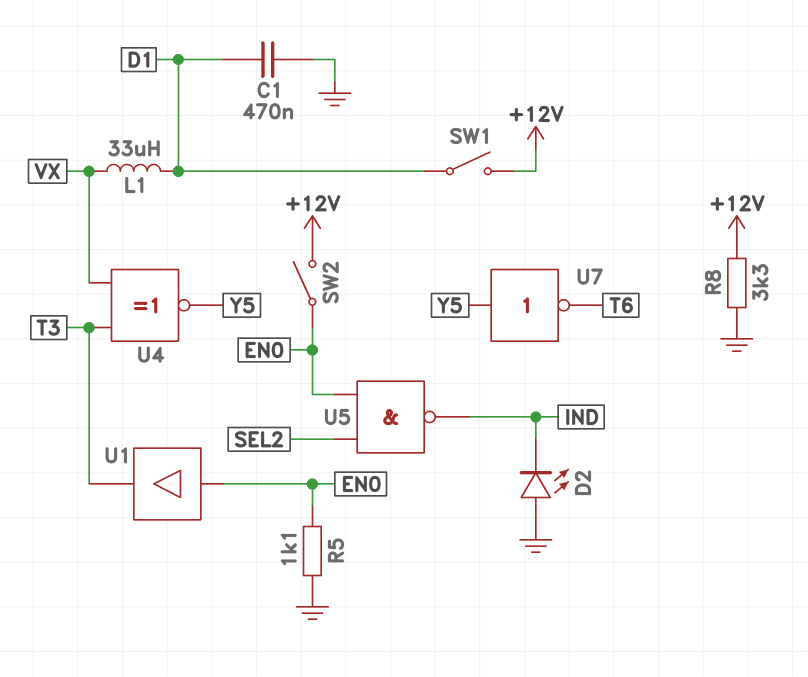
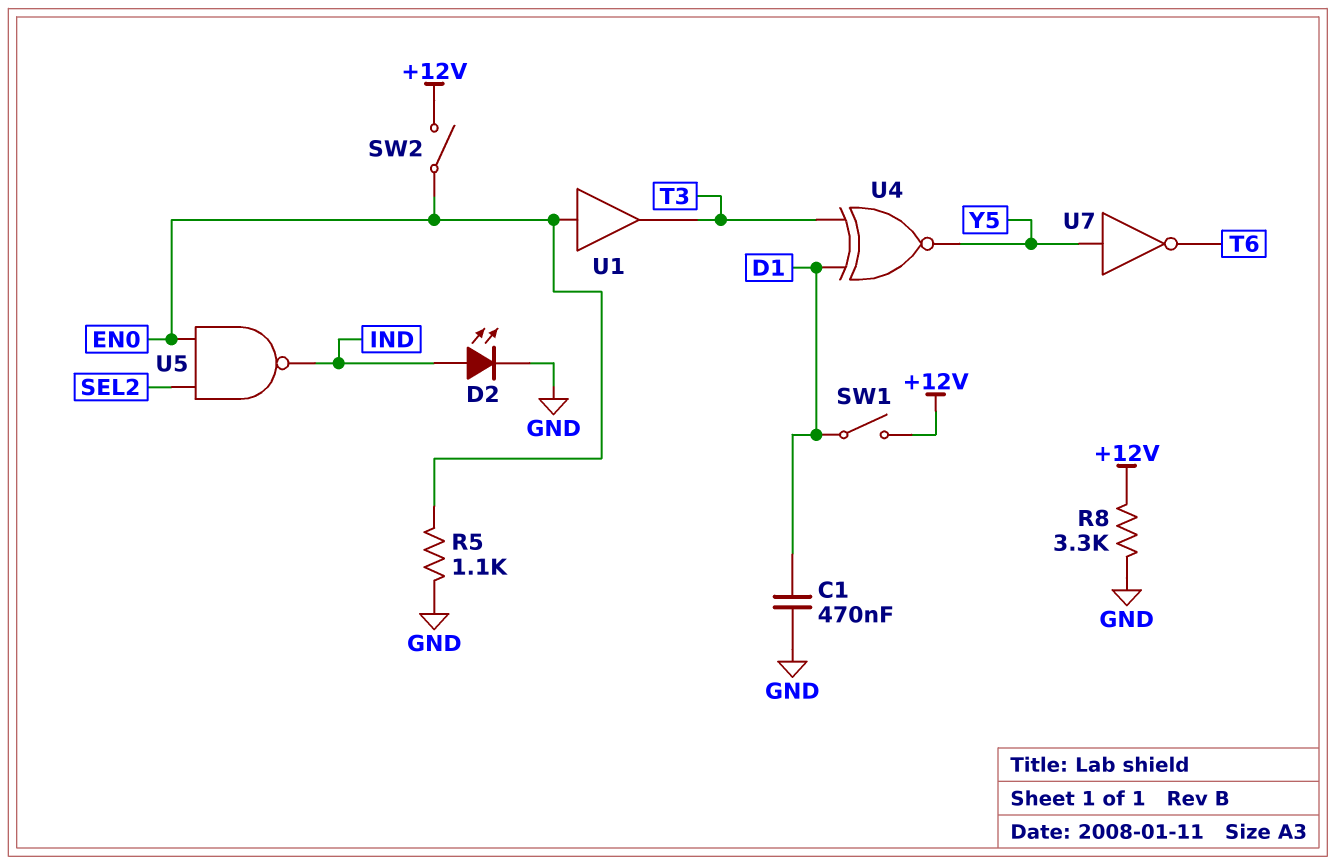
D2: LED (A GND, K IND) -> LED (A IND, K GND)
L1: 33uH (D1, VX) -> none
U4: XNOR (in T3, in VX, out Y5) -> XNOR (in D1, in T3, out Y5)

